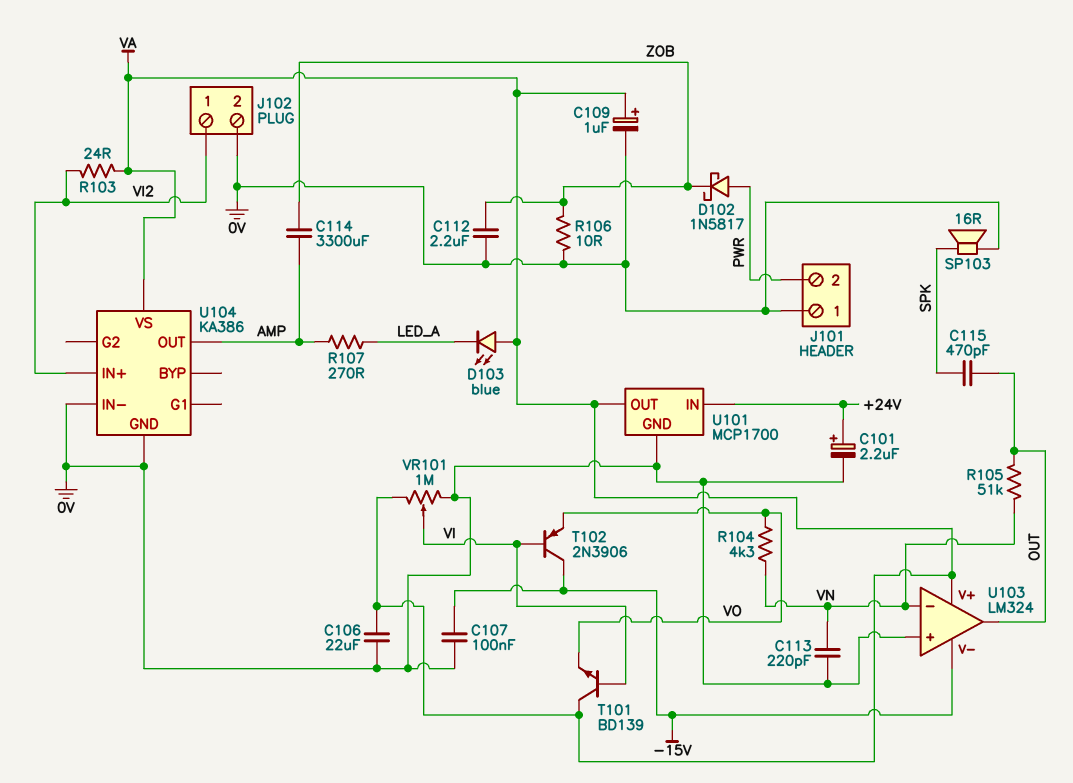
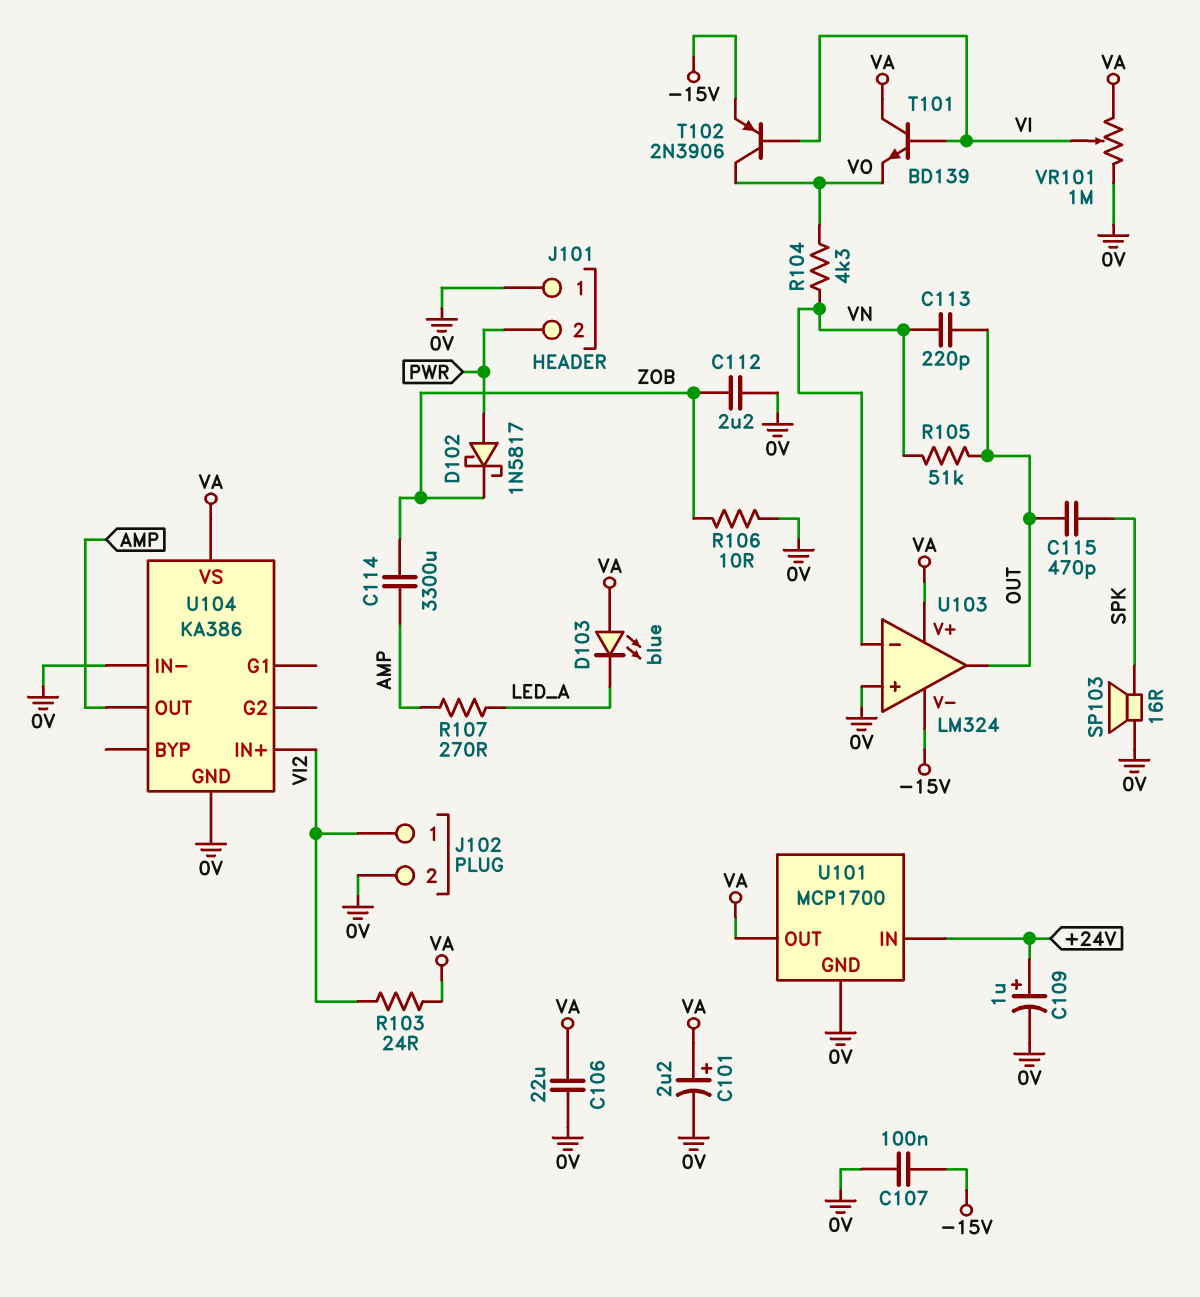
C101: 2.2uF (plus +24V, minus 0V) -> 2.2uF (plus VA, minus 0V)
C109: 1uF (plus VA, minus 0V) -> 1uF (plus +24V, minus 0V)
C113: 220pF (0V, VN) -> 220pF (OUT, VN)
T102: PNP 2N3906 (B VI, C -15V, E VO) -> PNP 2N3906 (B VI, C VO, E -15V)

